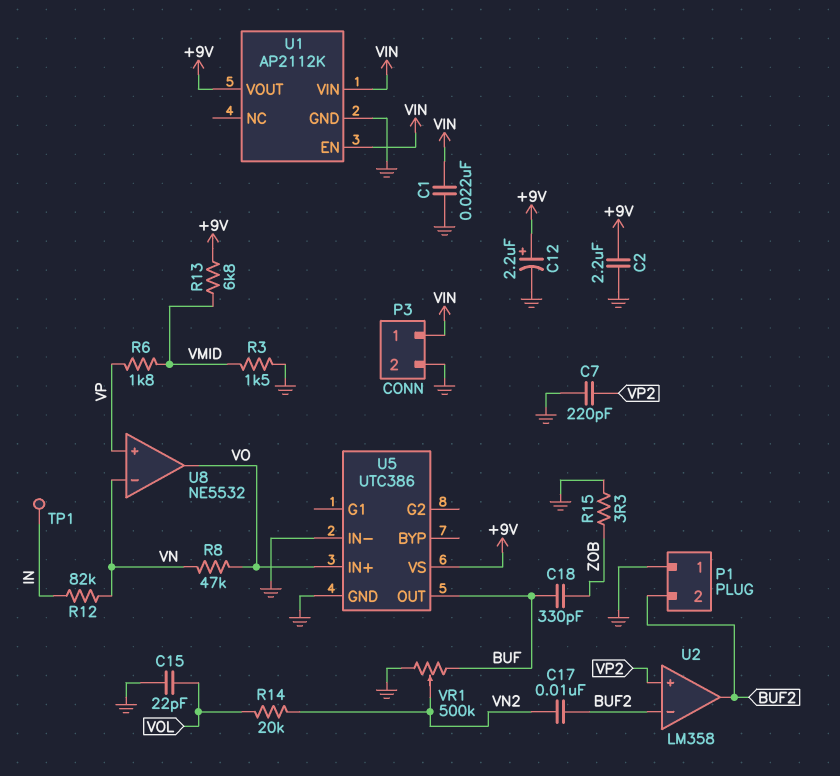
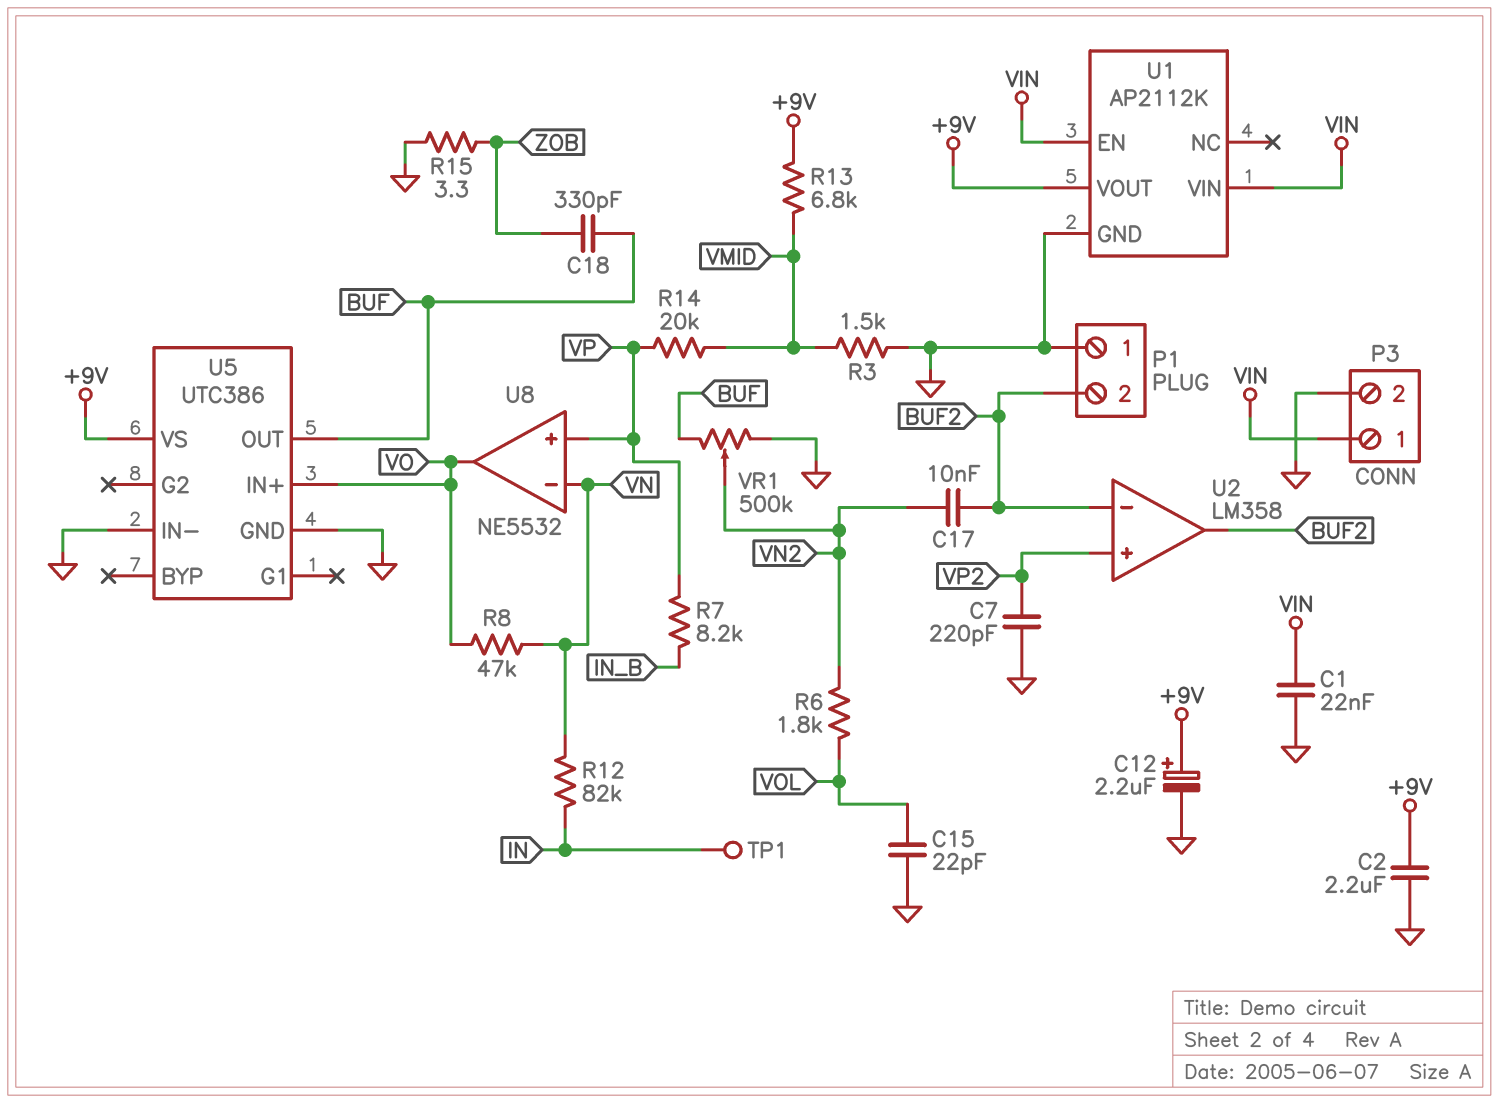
R6: 1.8k (VMID, VP) -> 1.8k (VN2, VOL)
R7: none -> 8.2k (IN_B, VP)
R14: 20k (VN2, VOL) -> 20k (VMID, VP)

